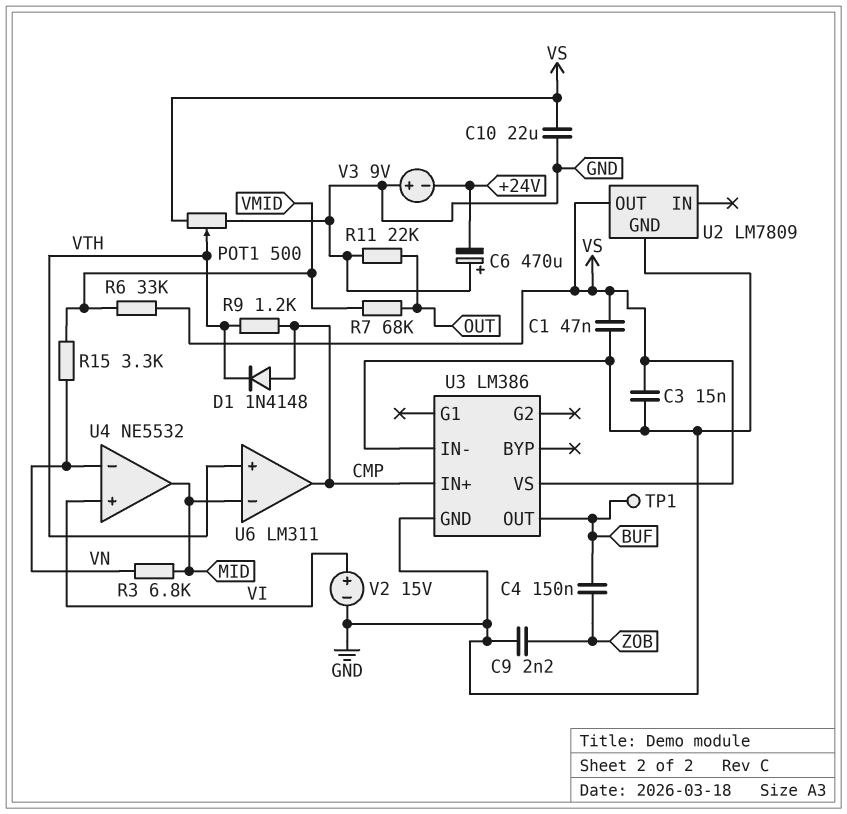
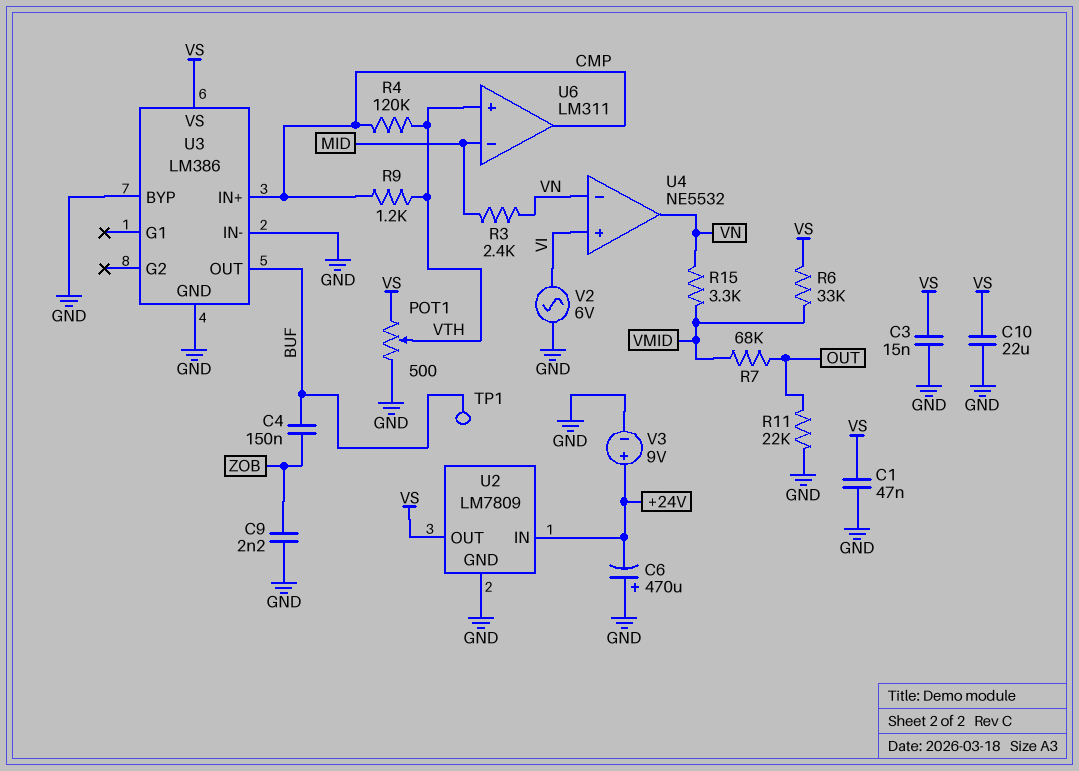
D1: diode 1N4148 (A CMP, K VTH) -> none
R3: 6.8k (MID, VN) -> 2.4k (MID, VN)
R4: none -> 120k (CMP, VTH)
U2 pin IN: none -> +24V
U3 pin BYP: none -> GND
U4 pin out: MID -> VN
V2: 15V (plus VI, minus GND) -> AC 6V (GND, VI)
V3: 9V (plus GND, minus +24V) -> 9V (plus +24V, minus GND)

